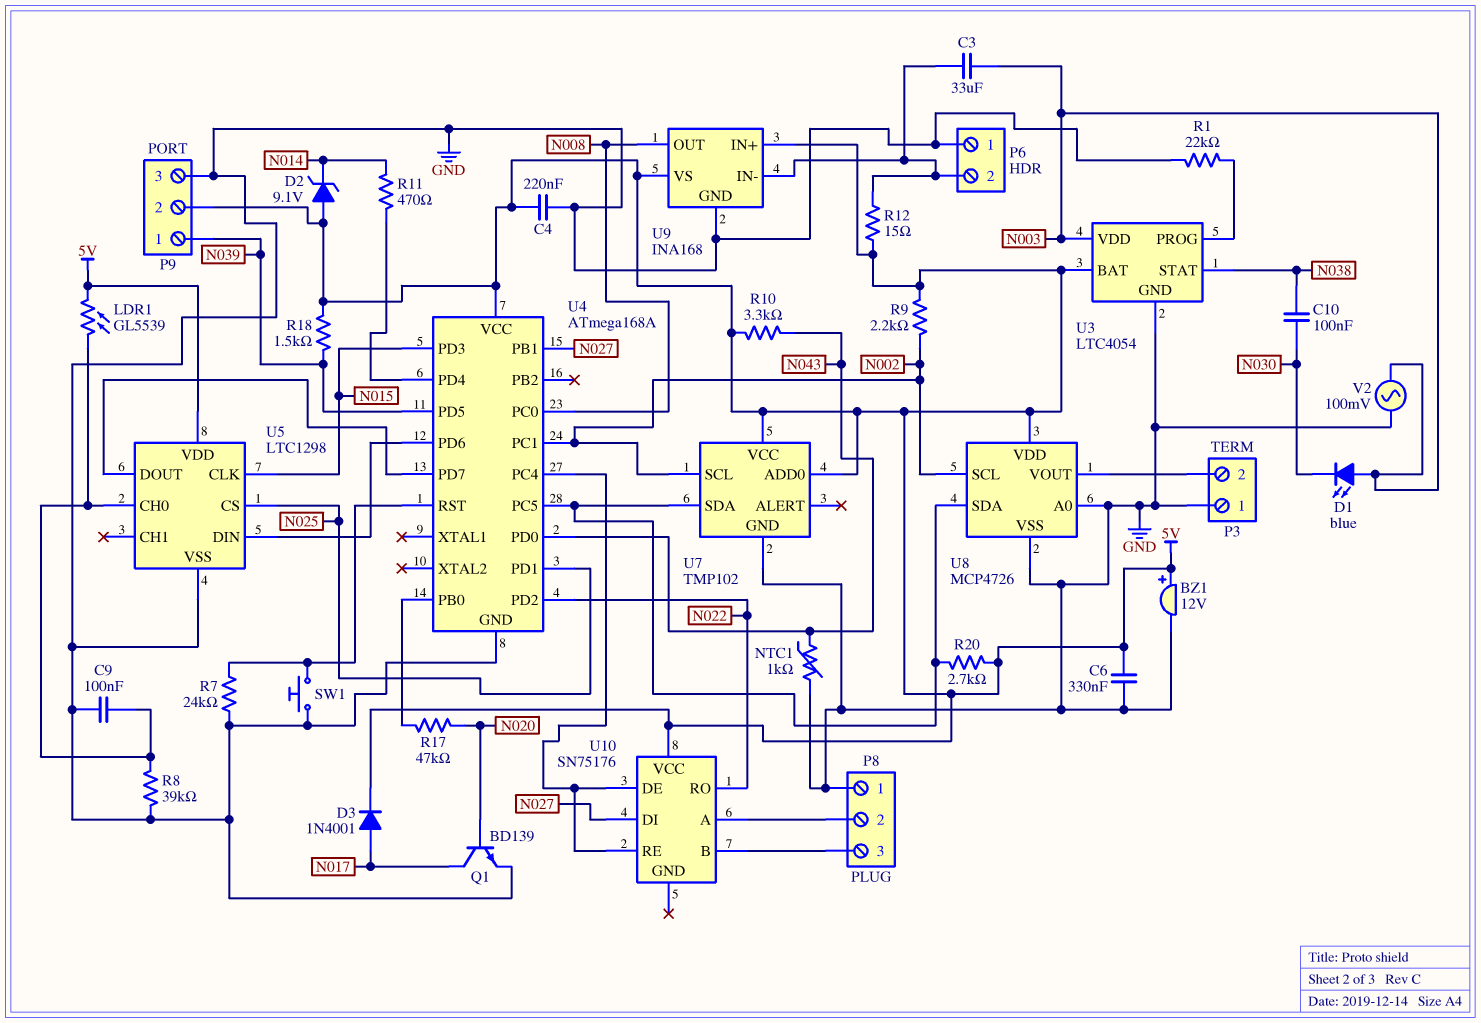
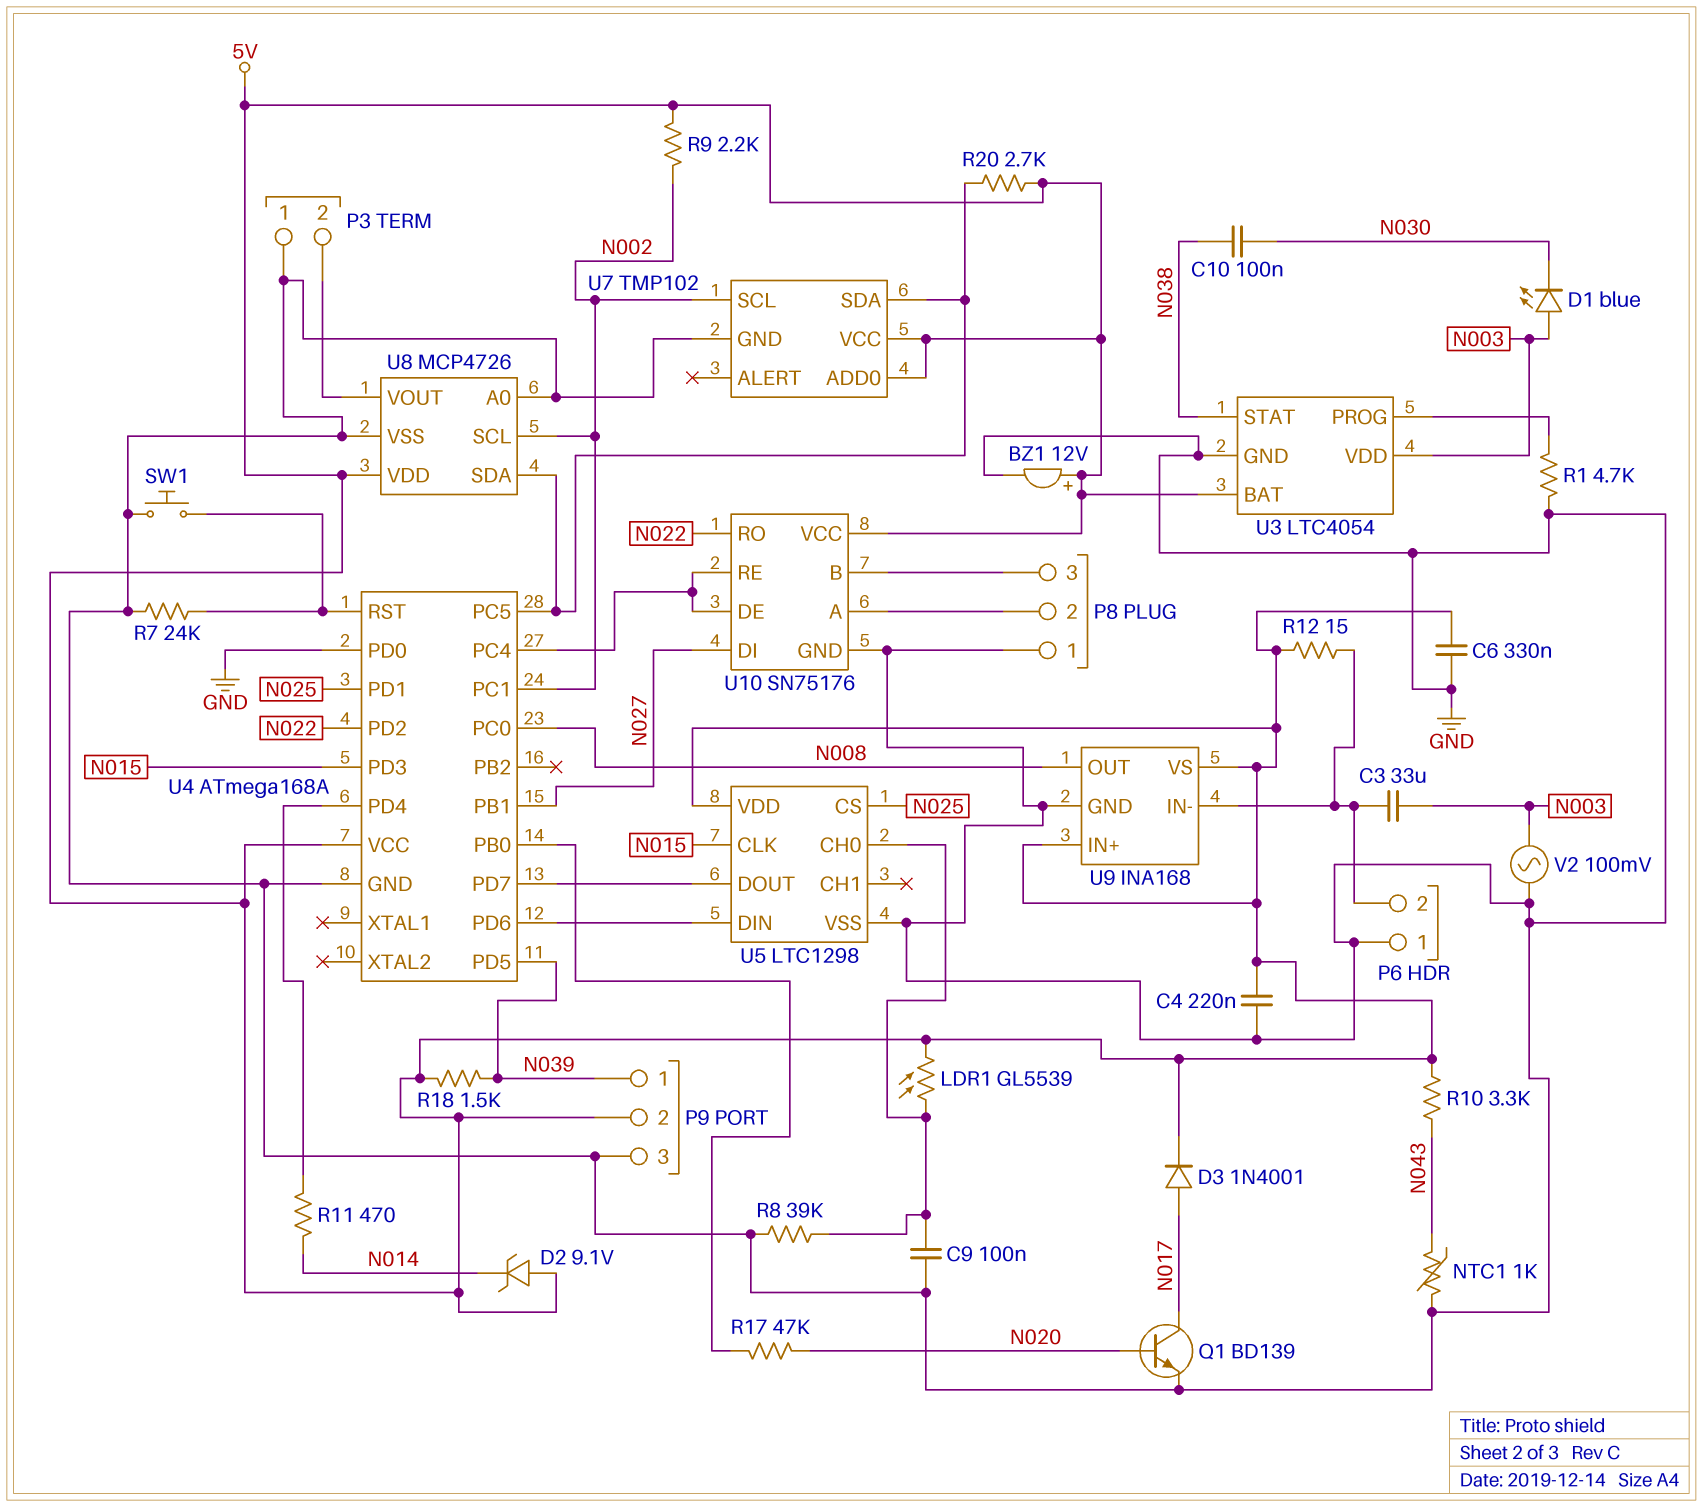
R1: 22k (GND, U3/PROG) -> 4.7k (GND, U3/PROG)
U4 pin PD0: N043 -> GND
U10 pin GND: none -> GND

